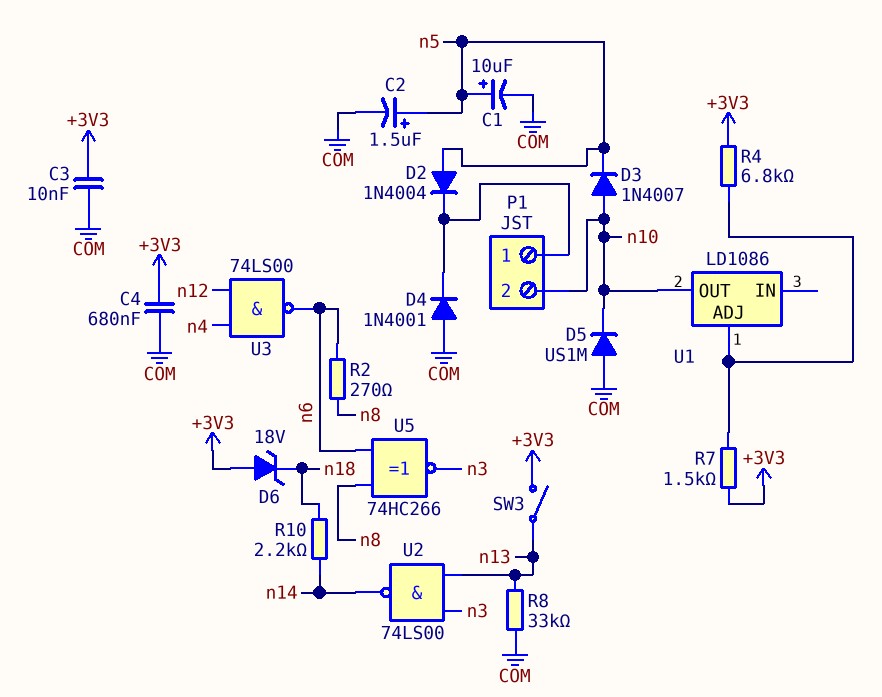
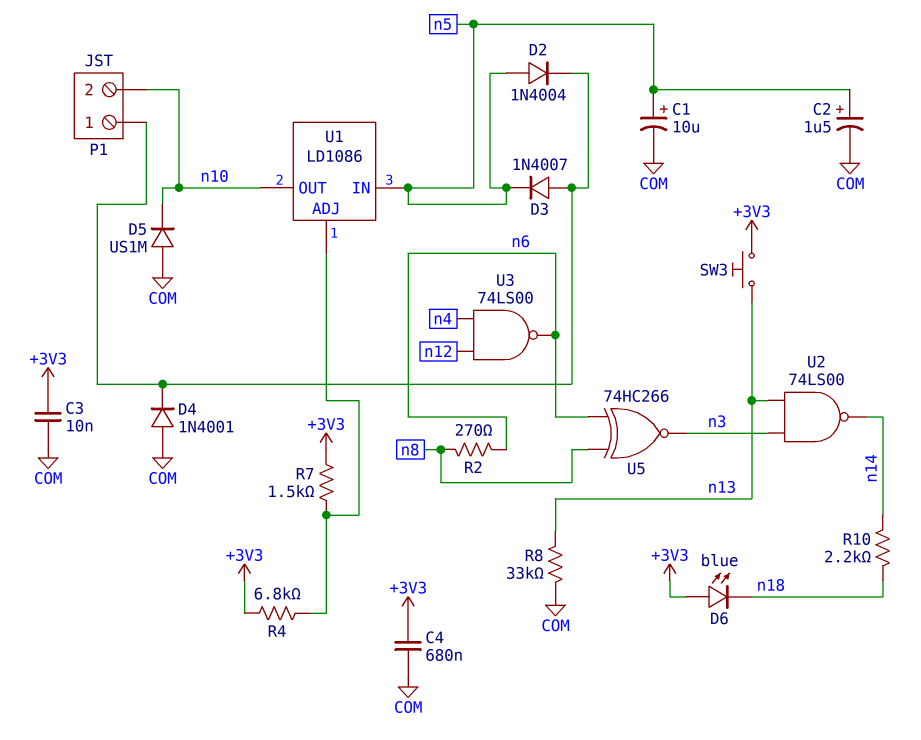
D3: diode 1N4007 (A n10, K n5) -> diode 1N4007 (A P1/1, K n5)
D6: zener 18V (A +3V3, K n18) -> LED blue (A +3V3, K n18)
SW3: switch (+3V3, n13) -> button (+3V3, n13)
U1 pin IN: none -> n5

